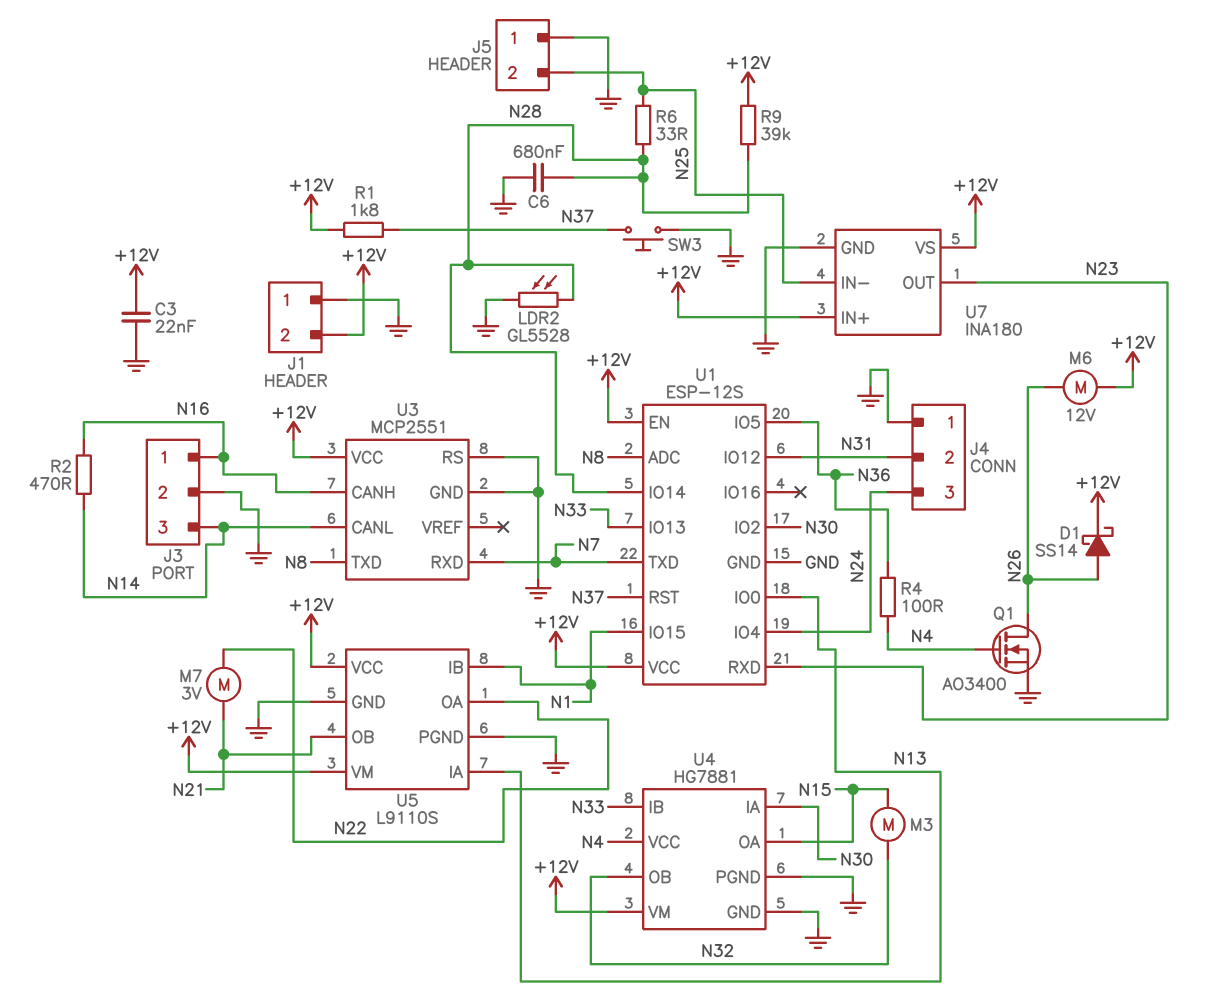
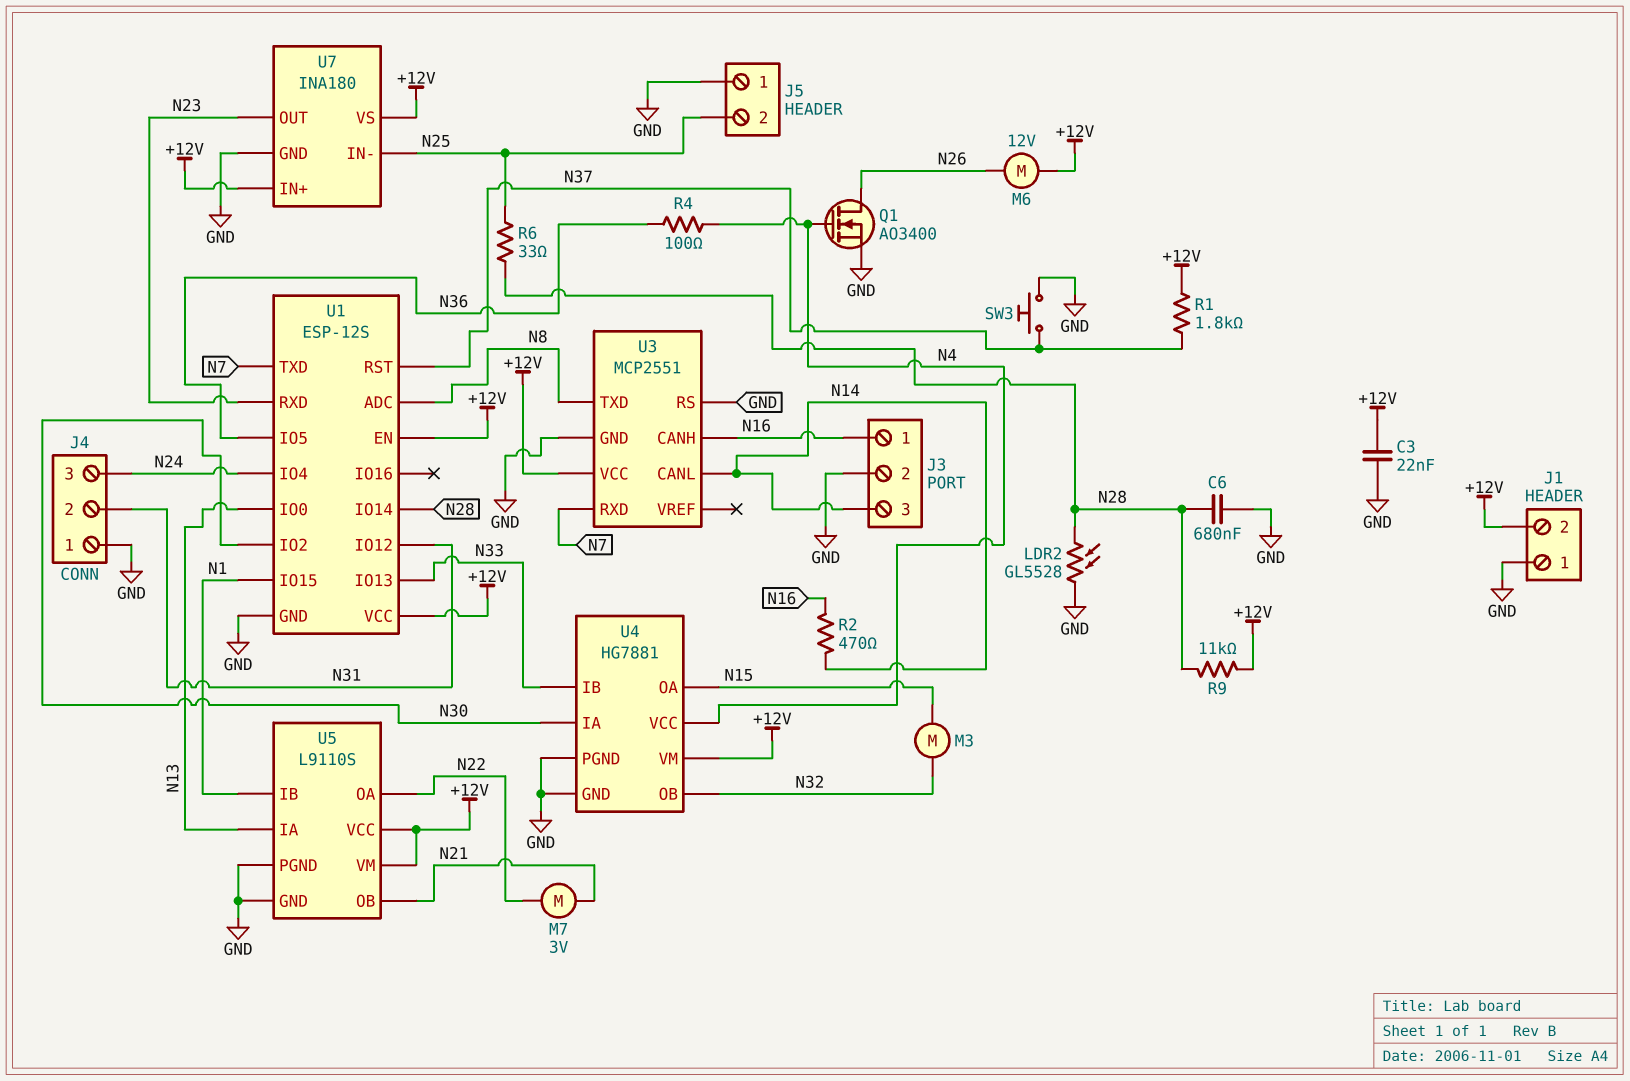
D1: schottky SS14 (A N26, K +12V) -> none
R9: 39k (+12V, N28) -> 11k (+12V, N28)

